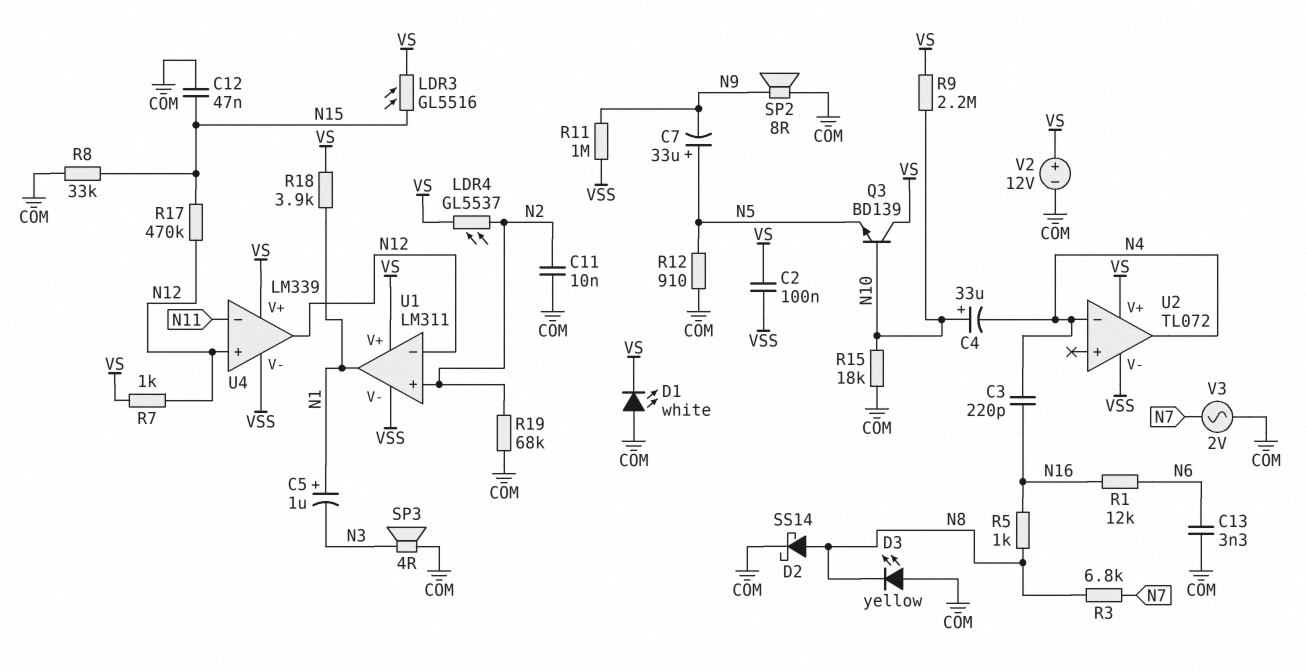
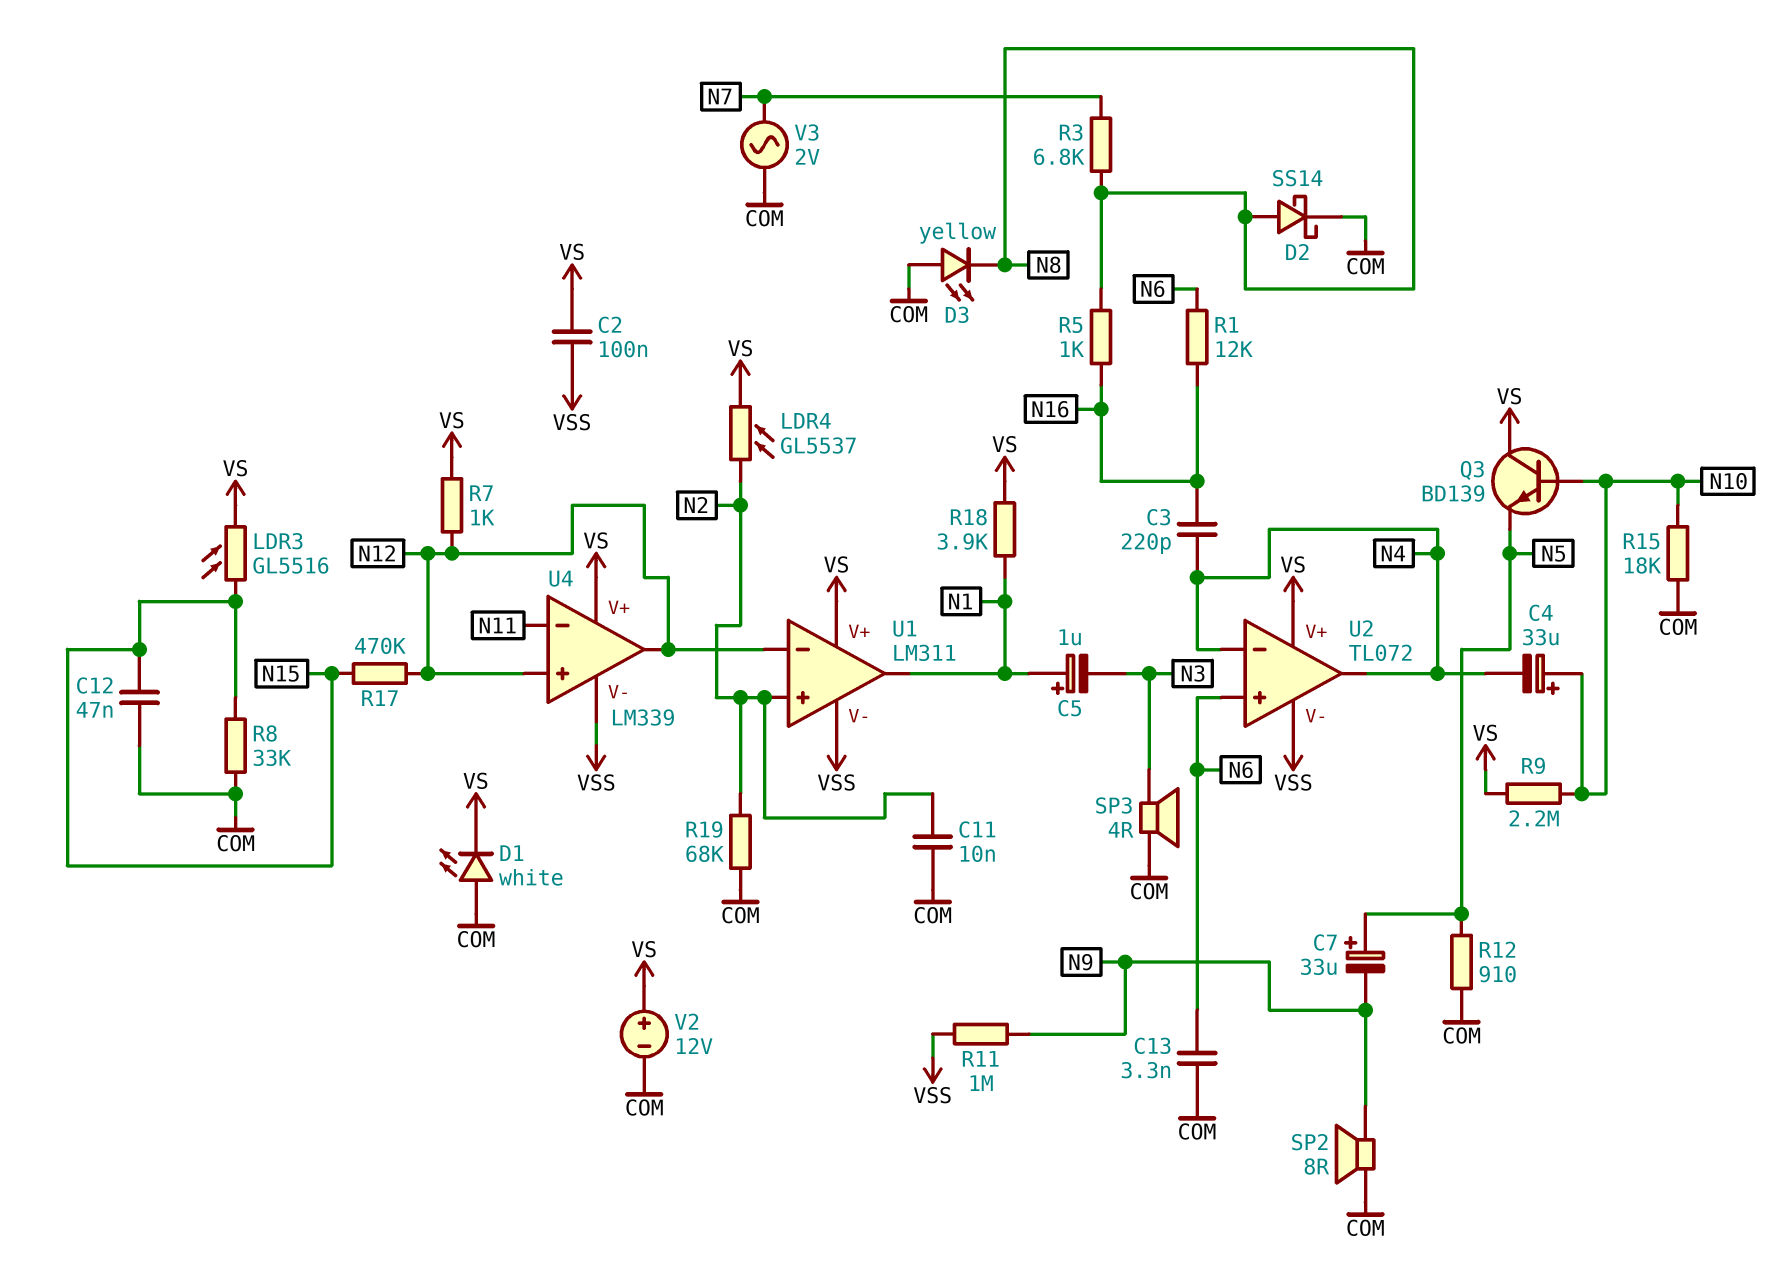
U2 pin in+: none -> N6

